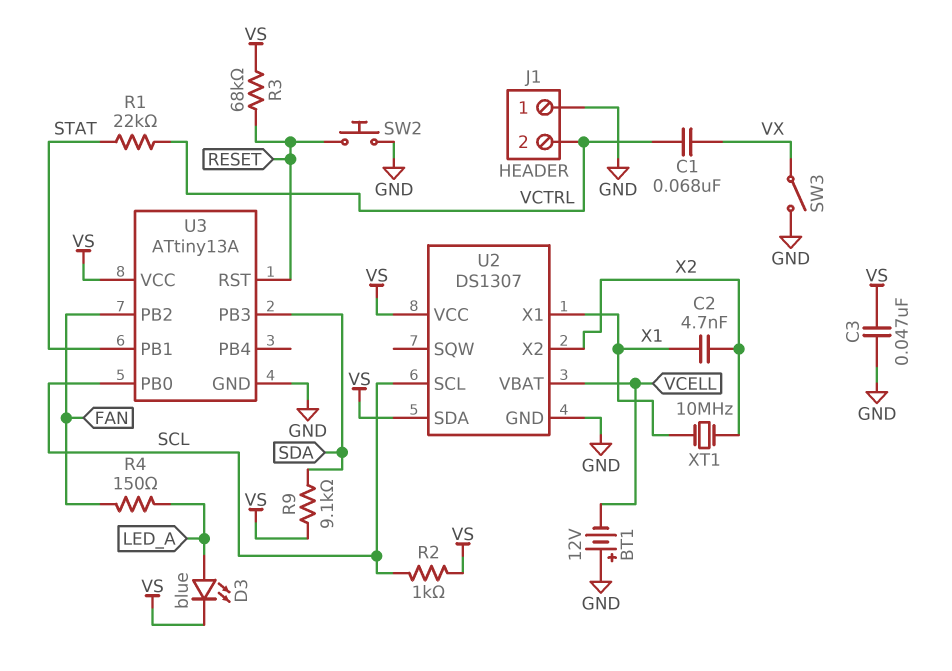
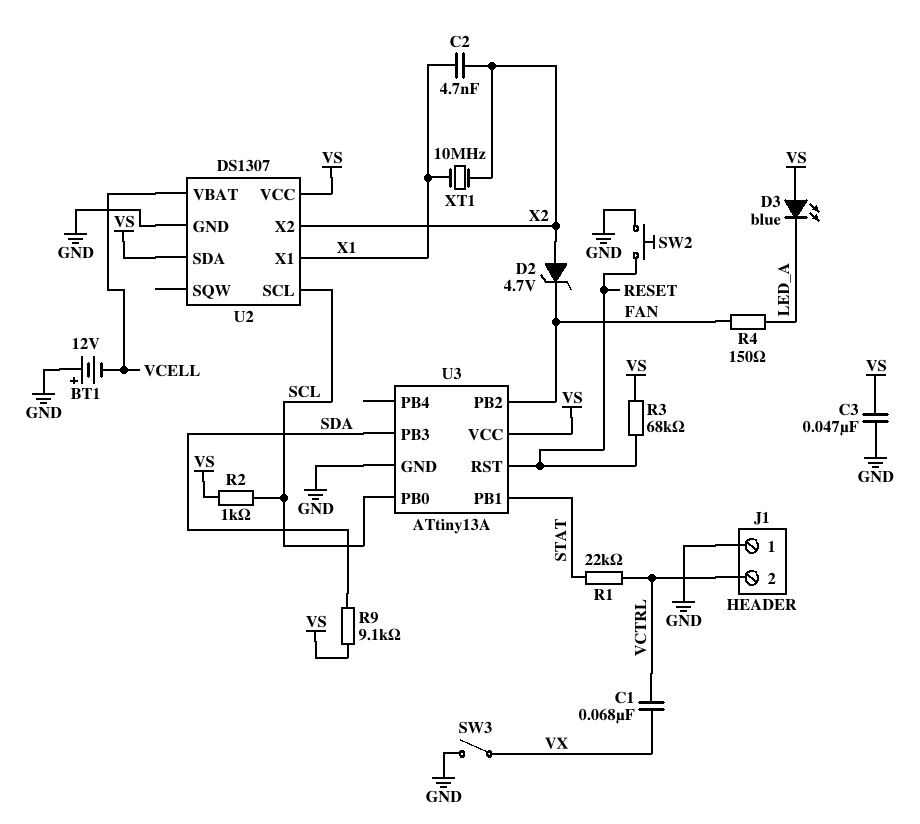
D2: none -> zener 4.7V (A X2, K FAN)
D3: LED blue (A LED_A, K VS) -> LED blue (A VS, K LED_A)

